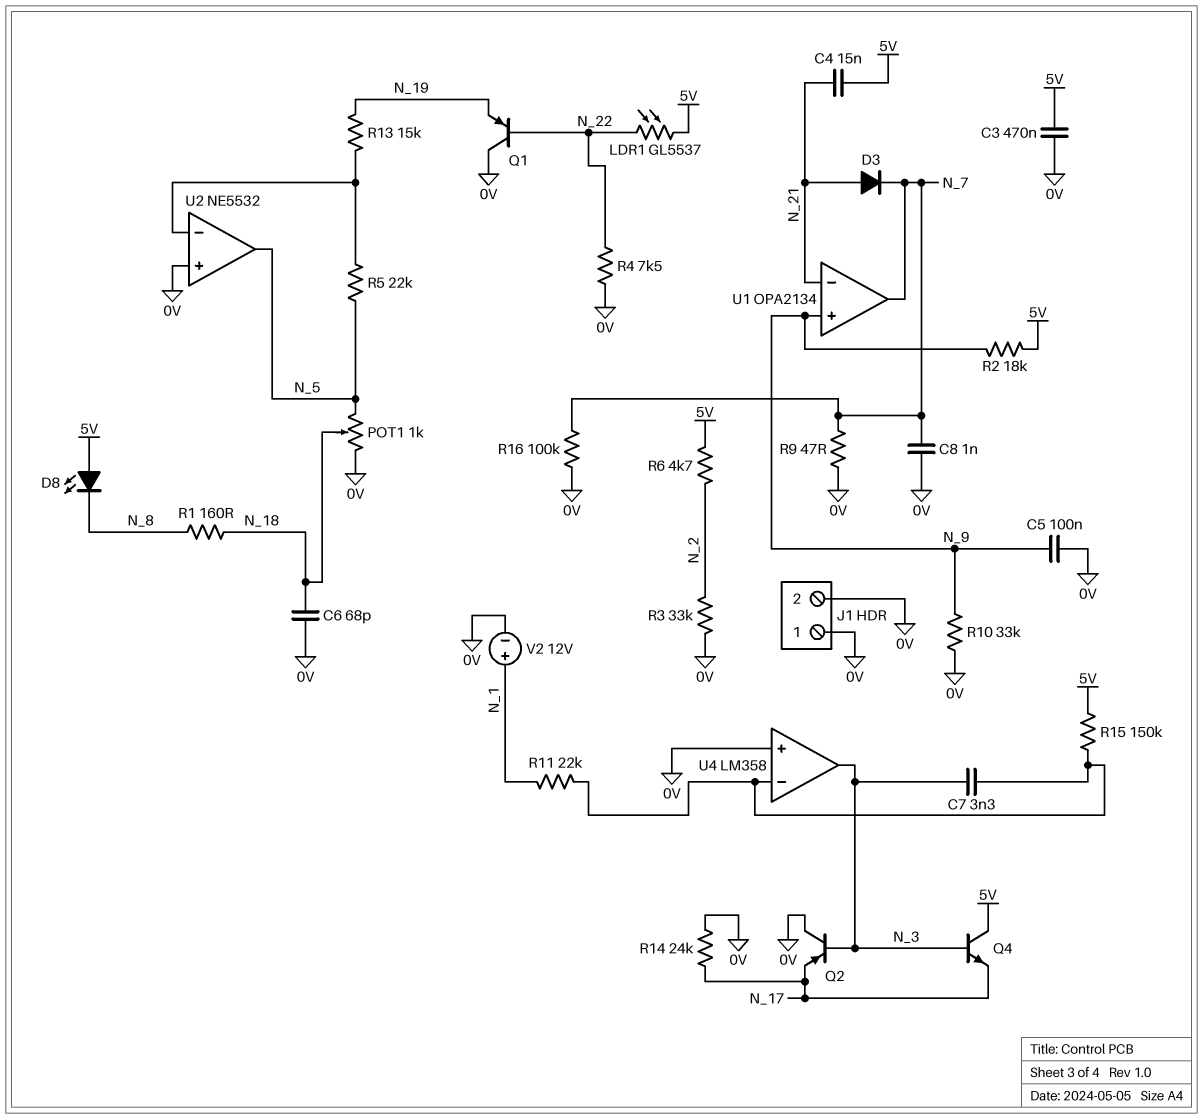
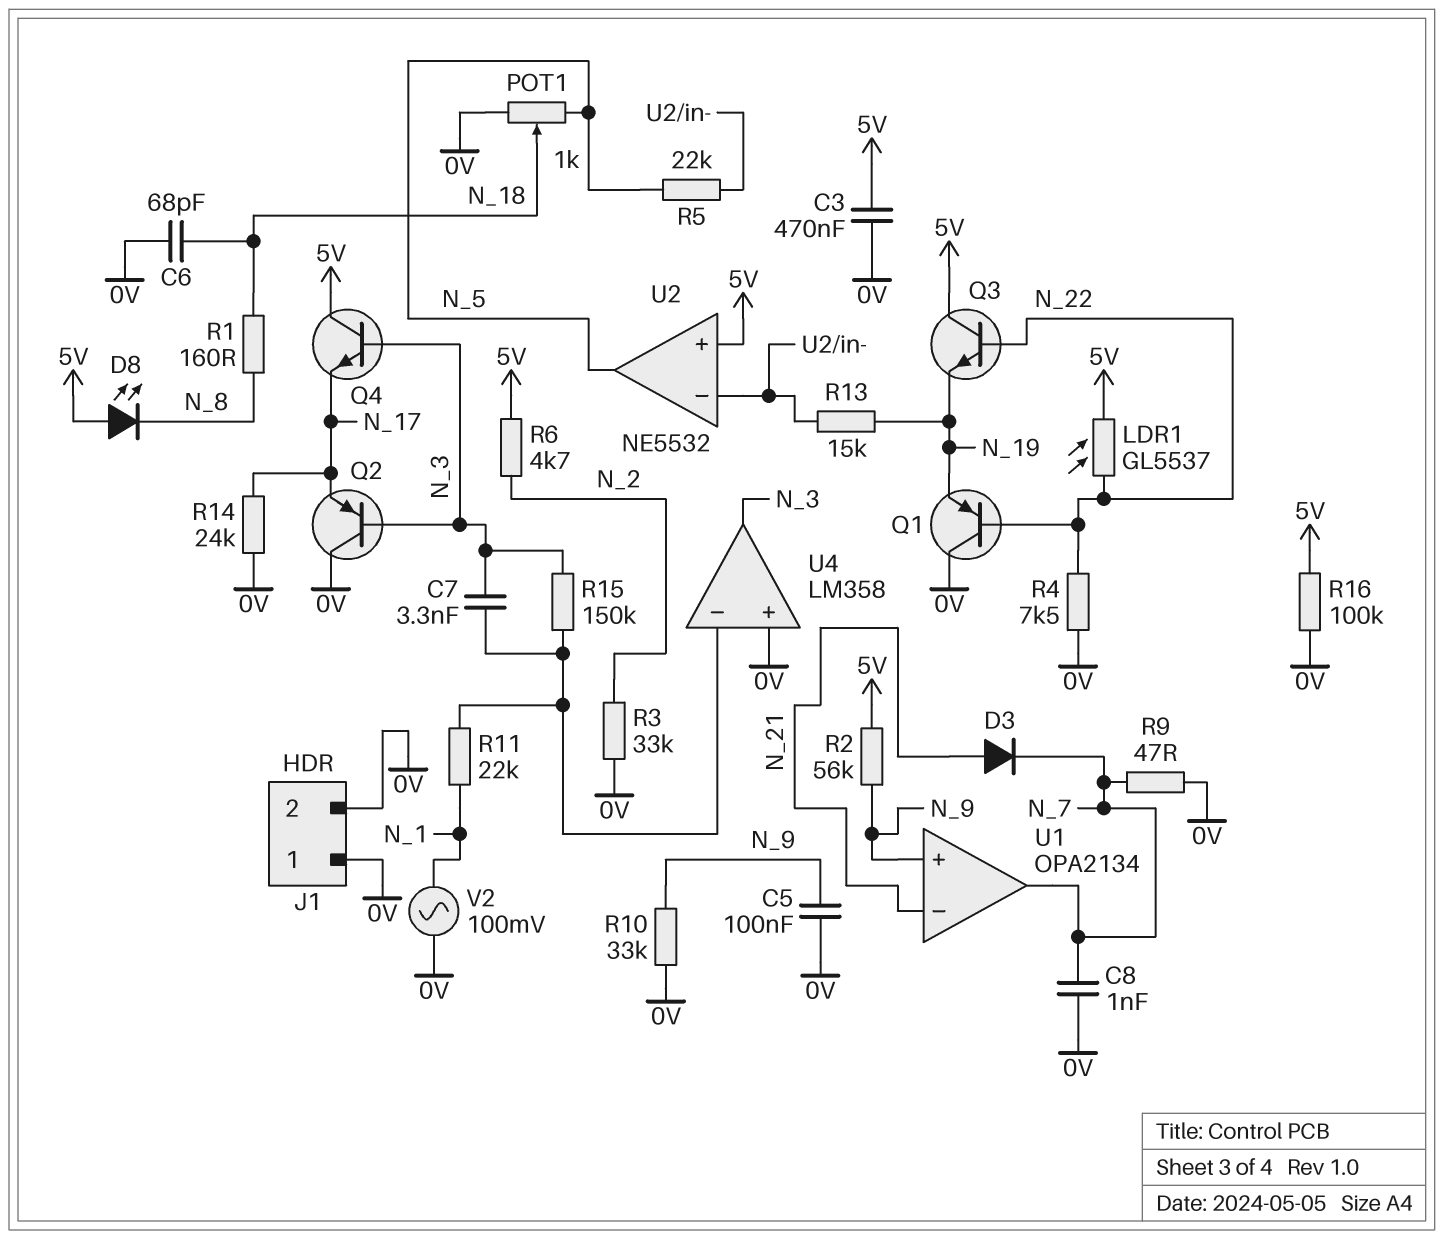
C4: 15nF (5V, N_21) -> none
Q3: none -> NPN (B N_22, C 5V, E N_19)
R2: 18k (5V, N_9) -> 56k (5V, N_9)
R15: 150k (5V, U4/in-) -> 150k (N_3, U4/in-)
R16: 100k (0V, N_7) -> 100k (0V, 5V)
U2 pin in+: 0V -> 5V
V2: 12V (plus N_1, minus 0V) -> AC 100mV (0V, N_1)

